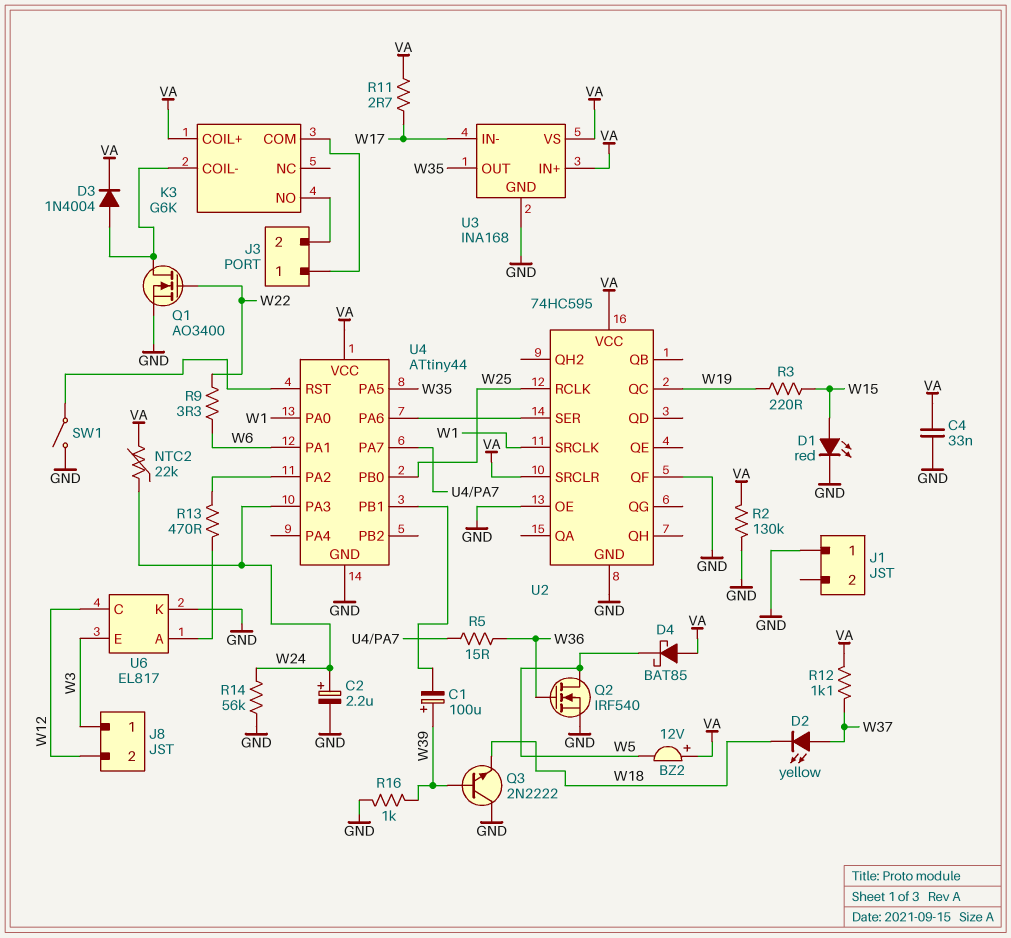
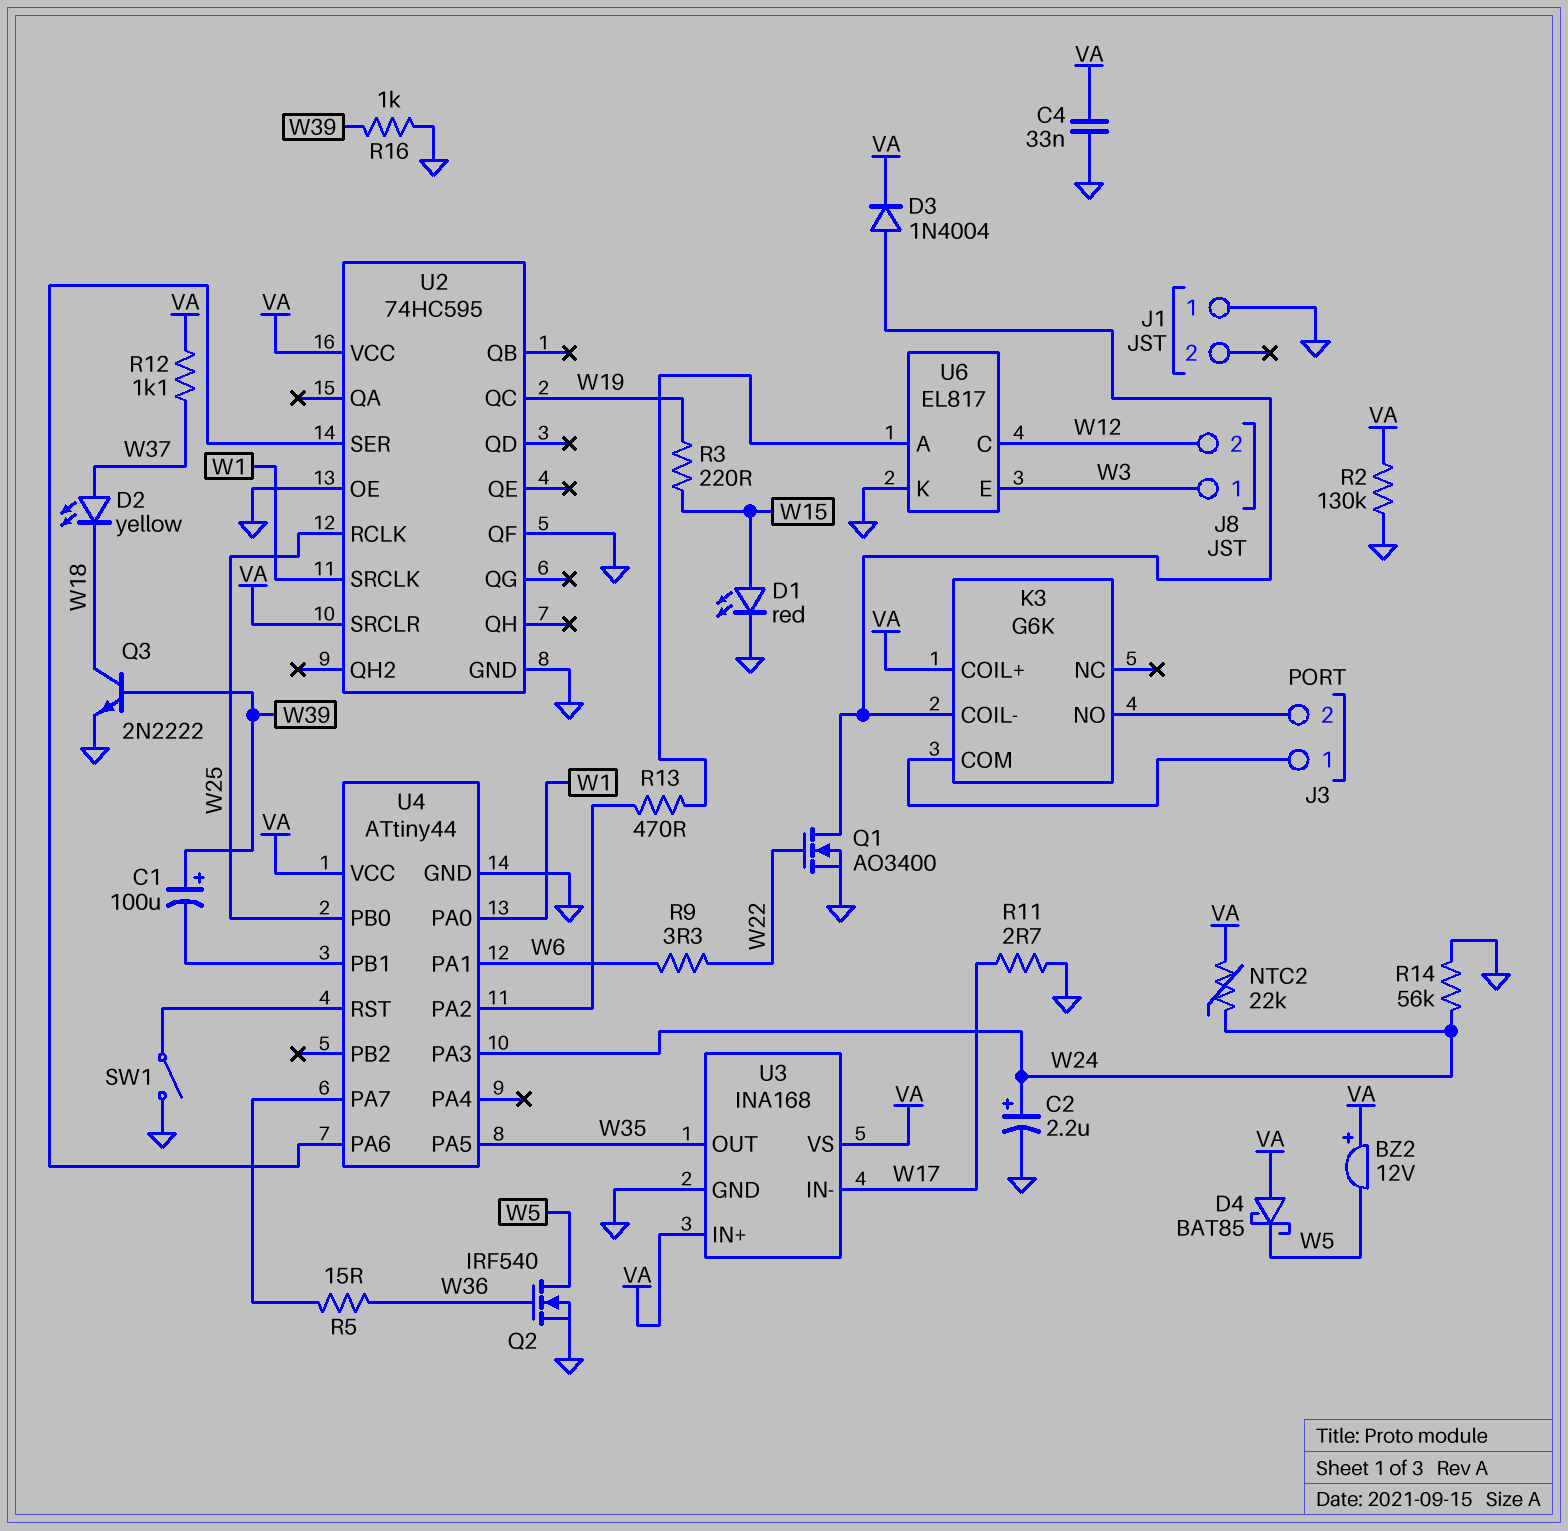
Q3: NPN 2N2222 (B W39, C GND, E W18) -> NPN 2N2222 (B W39, C W18, E GND)
R11: 2.7 (VA, W17) -> 2.7 (GND, W17)

